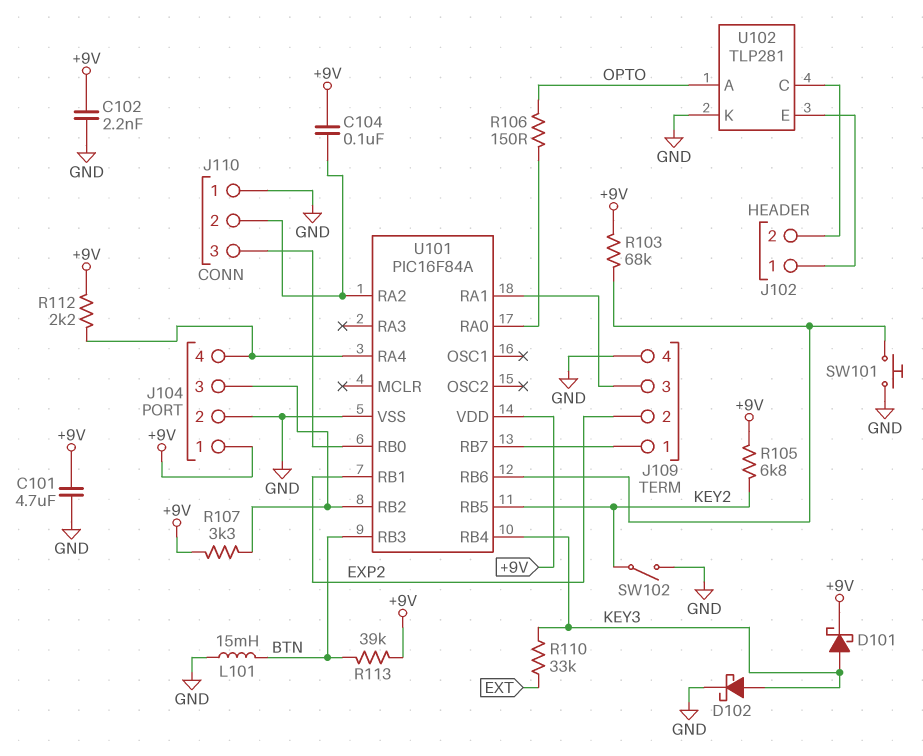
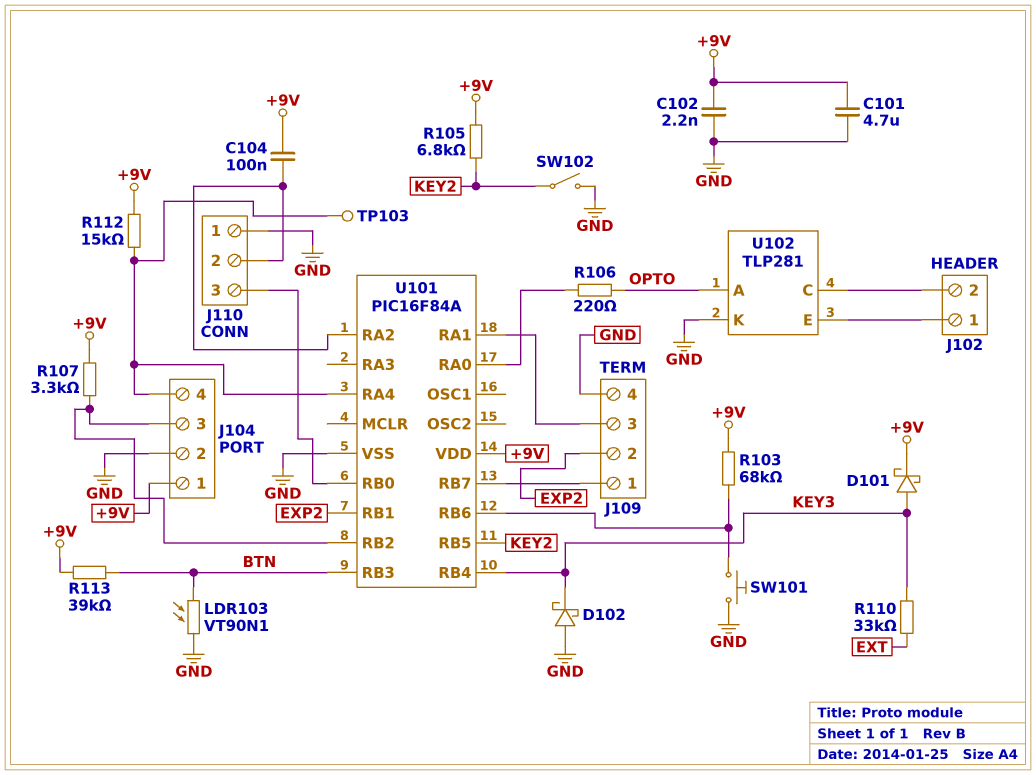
D102: schottky (A KEY3, K GND) -> schottky (A GND, K KEY3)
L101: 15mH (BTN, GND) -> none
LDR103: none -> VT90N1 (BTN, GND)
R106: 150 (OPTO, U101/RA0) -> 220 (OPTO, U101/RA0)
R112: 2.2k (+9V, J104/4) -> 15k (+9V, J104/4)
TP103: none -> test point (J104/4)

